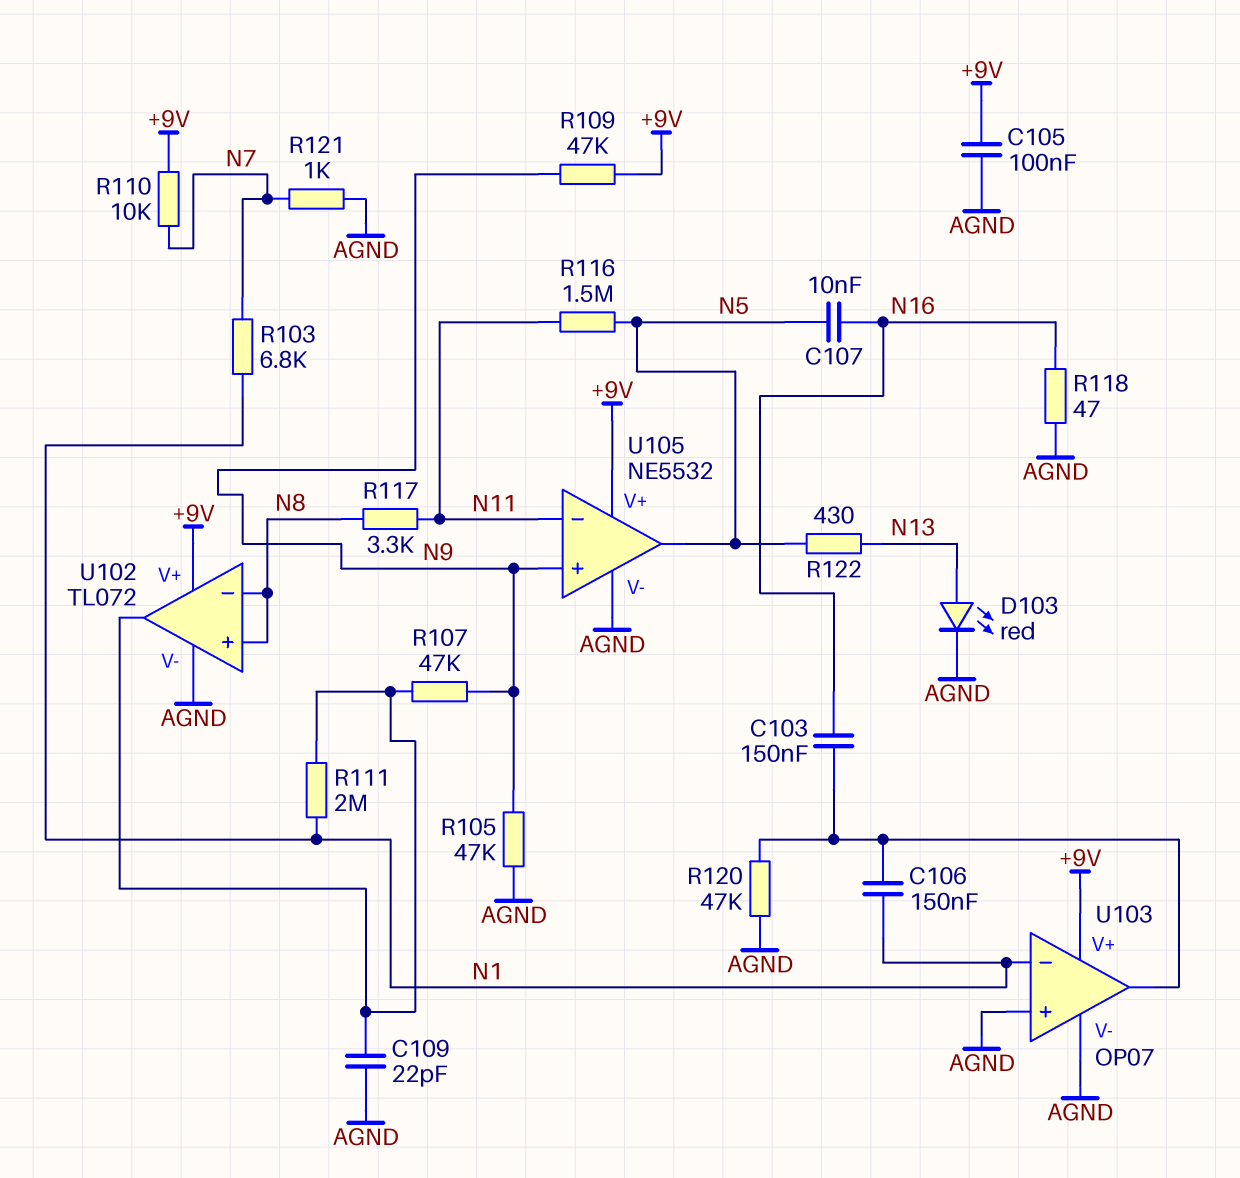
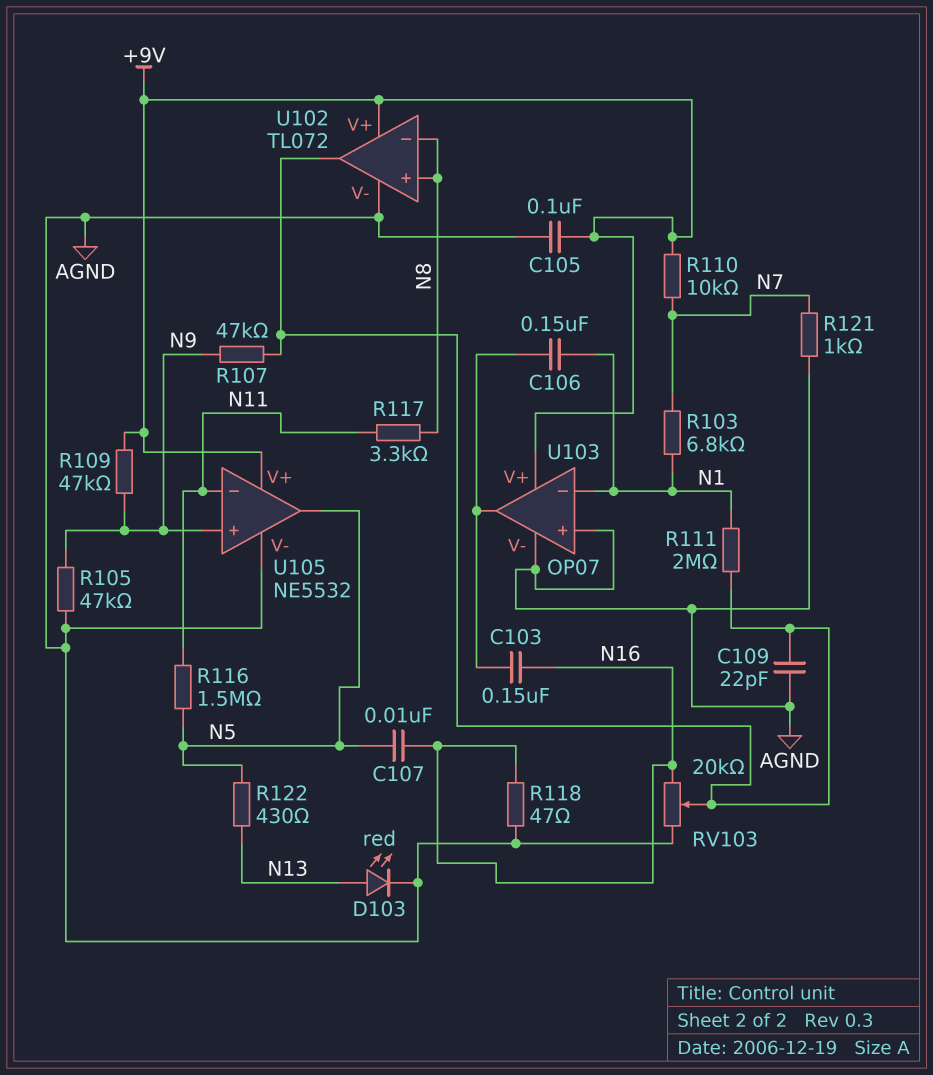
R120: 47k (AGND, U103/out) -> none
RV103: none -> 20k (AGND, N16, wiper U102/out)

